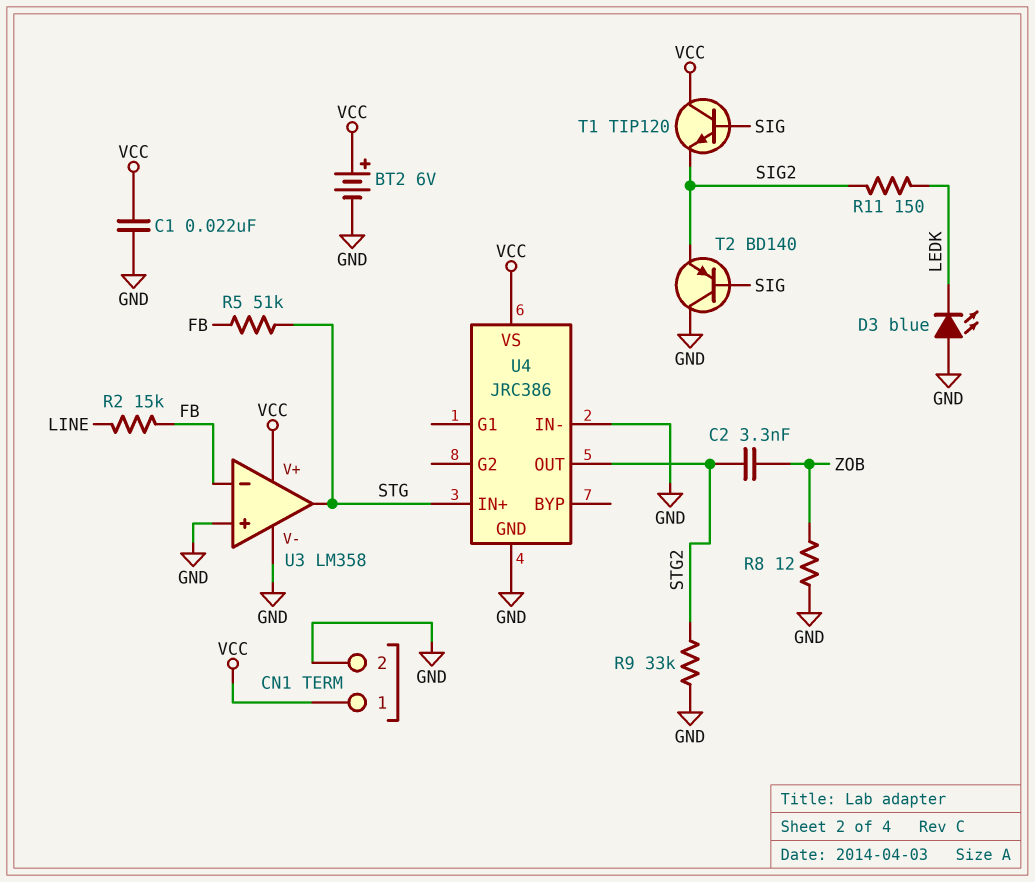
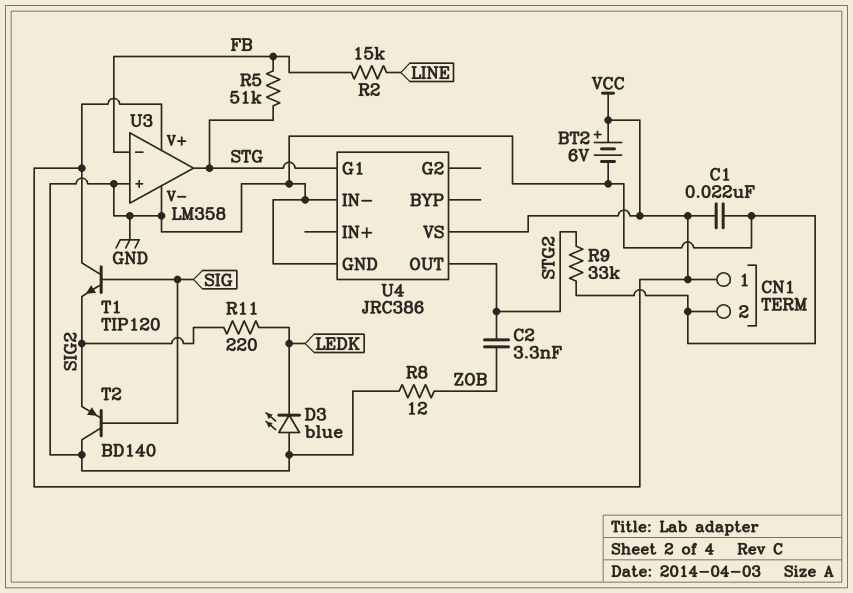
R11: 150 (LEDK, SIG2) -> 220 (LEDK, SIG2)
U4 pin G1: none -> STG
U4 pin IN+: STG -> none

